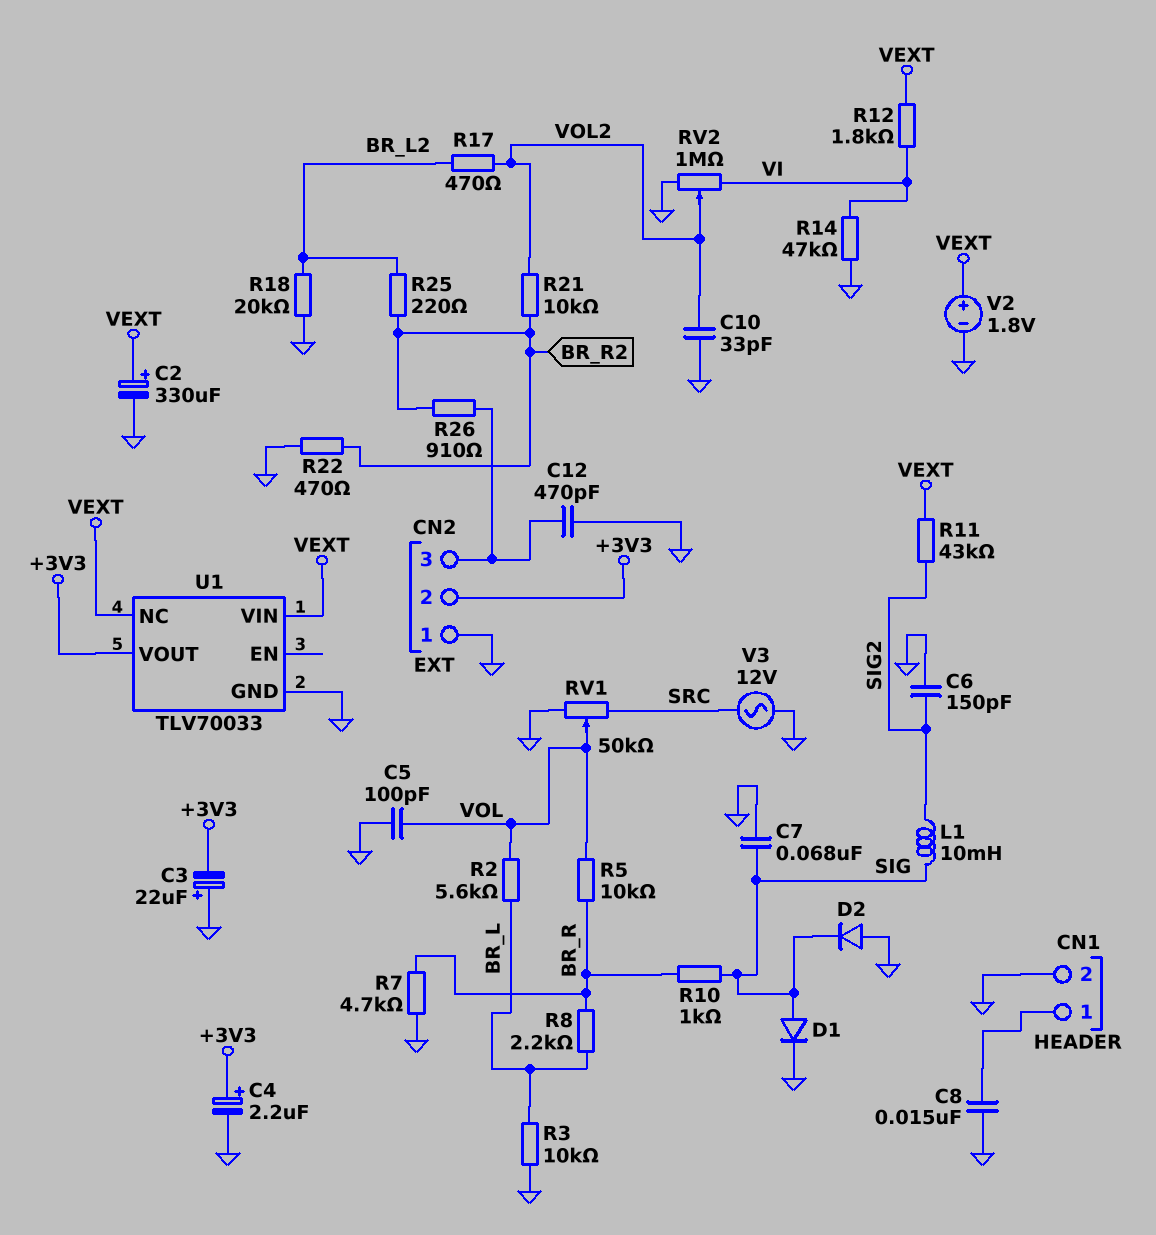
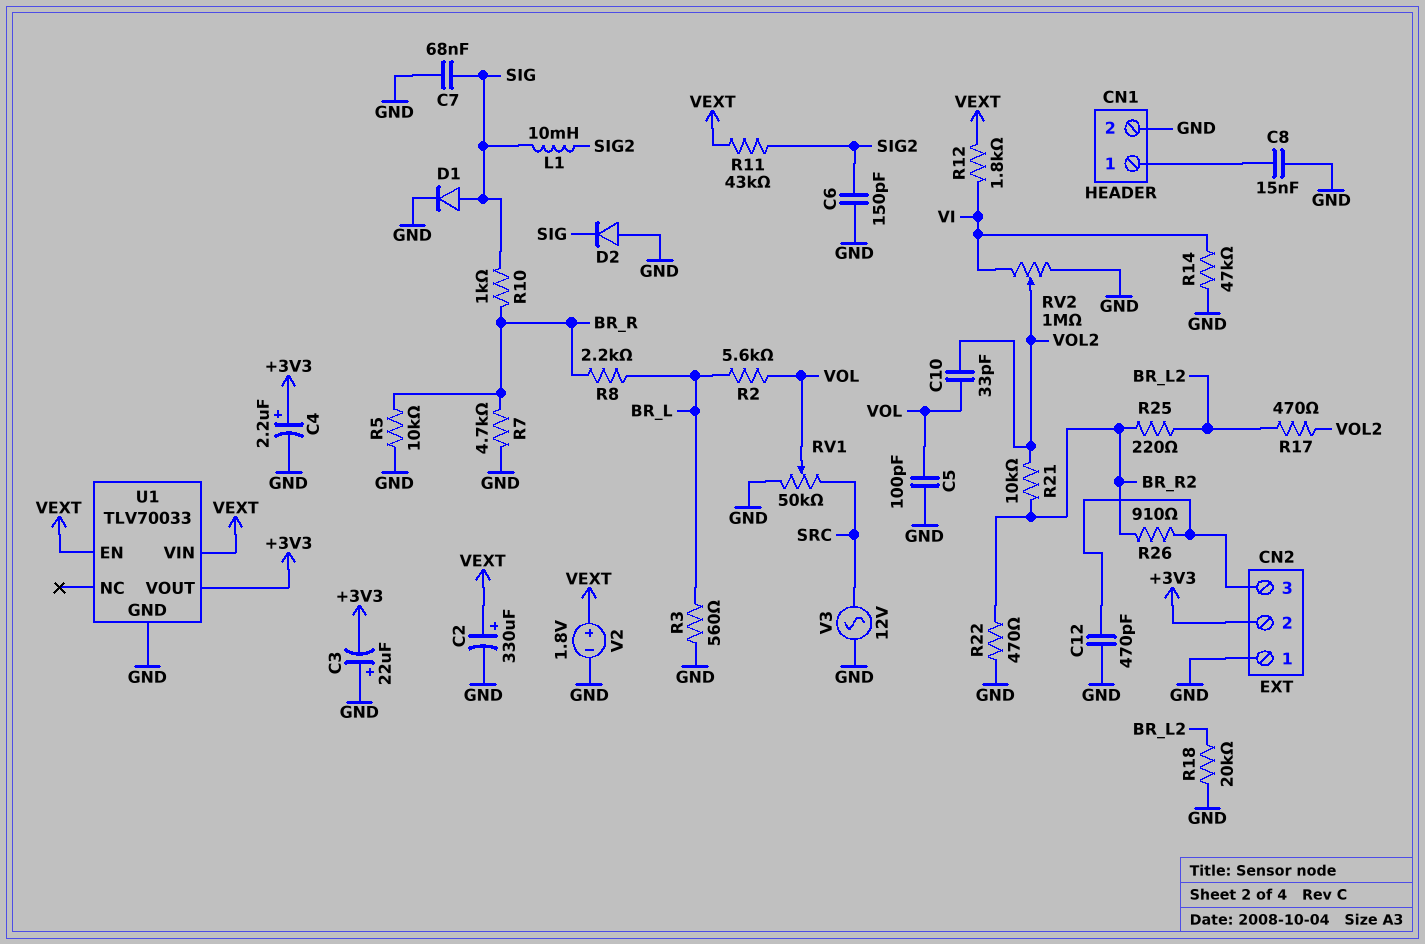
C10: 33pF (GND, VOL2) -> 33pF (VOL, VOL2)
R3: 10k (BR_L, GND) -> 560 (BR_L, GND)
R5: 10k (BR_R, VOL) -> 10k (BR_R, GND)
U1 pin EN: none -> VEXT
U1 pin NC: VEXT -> none

